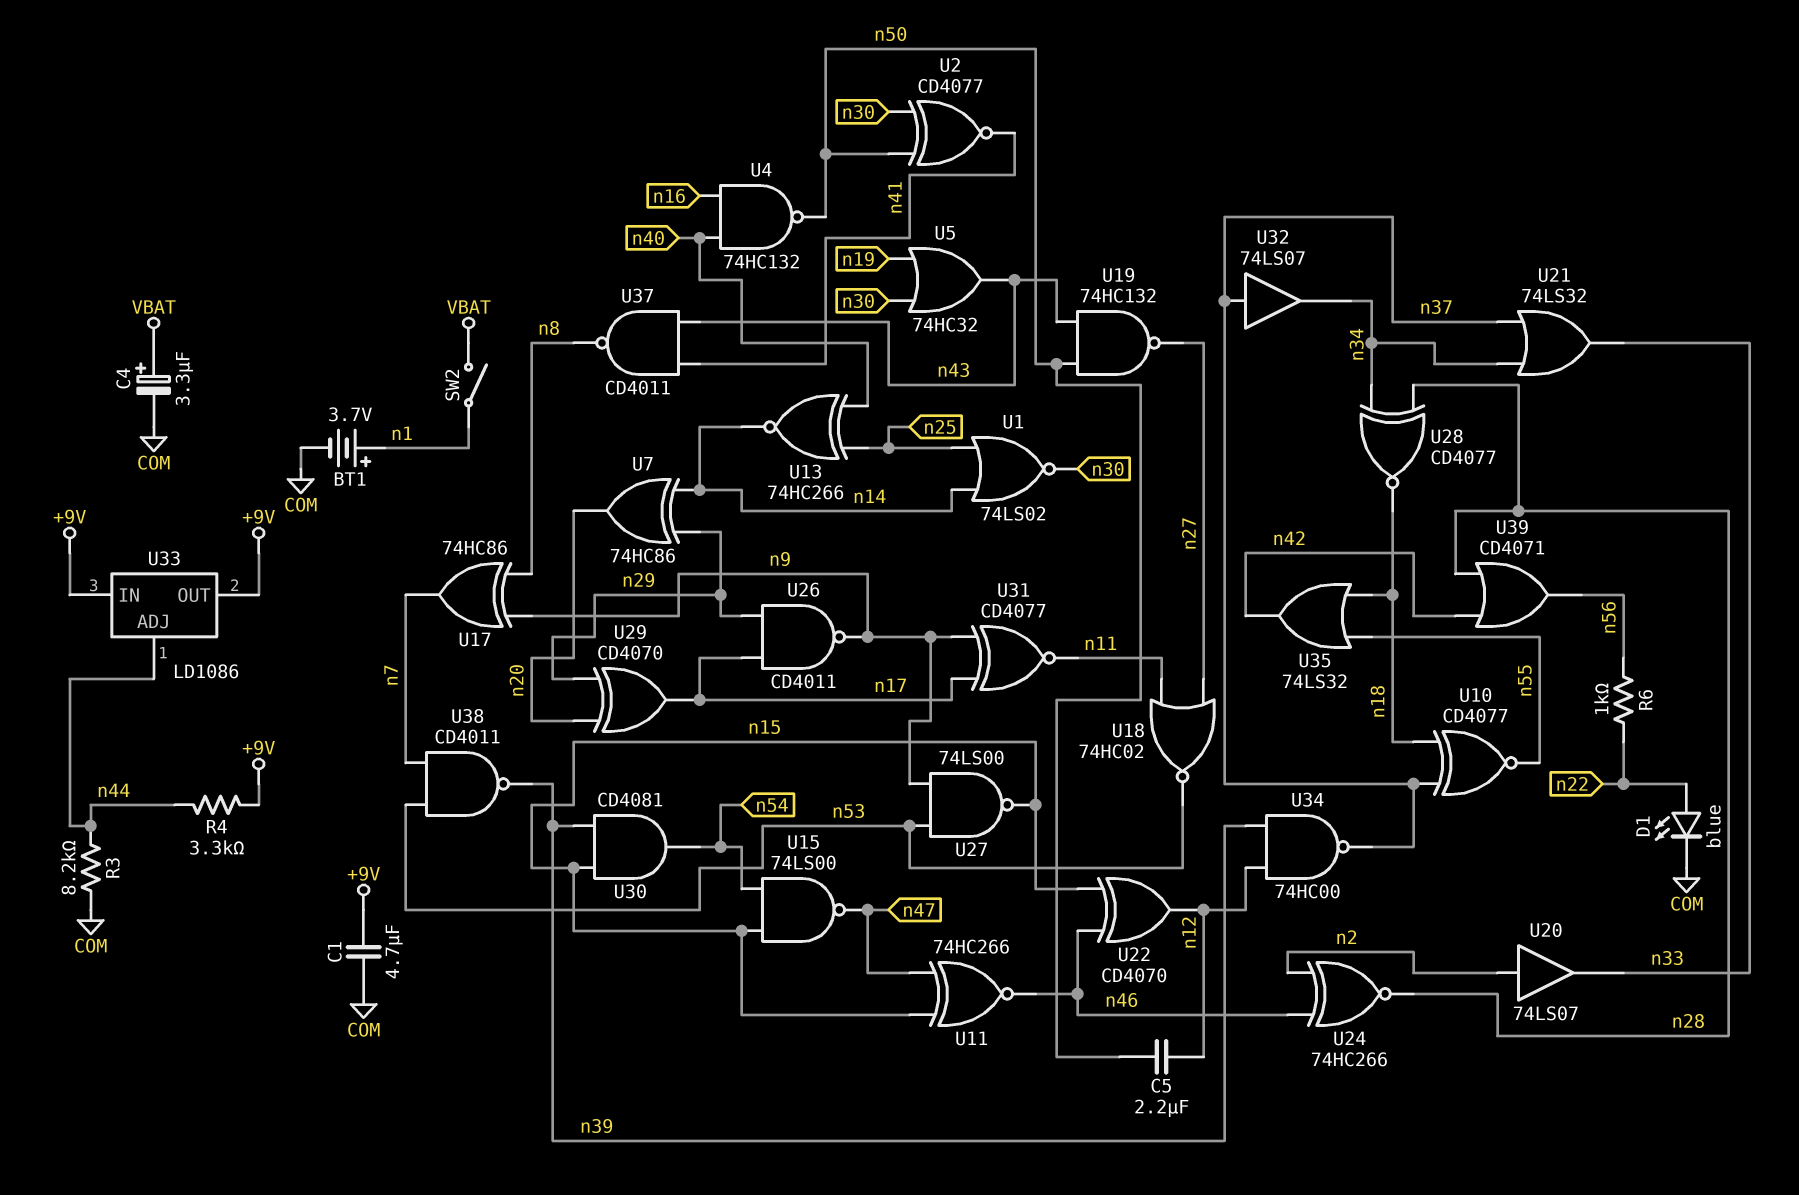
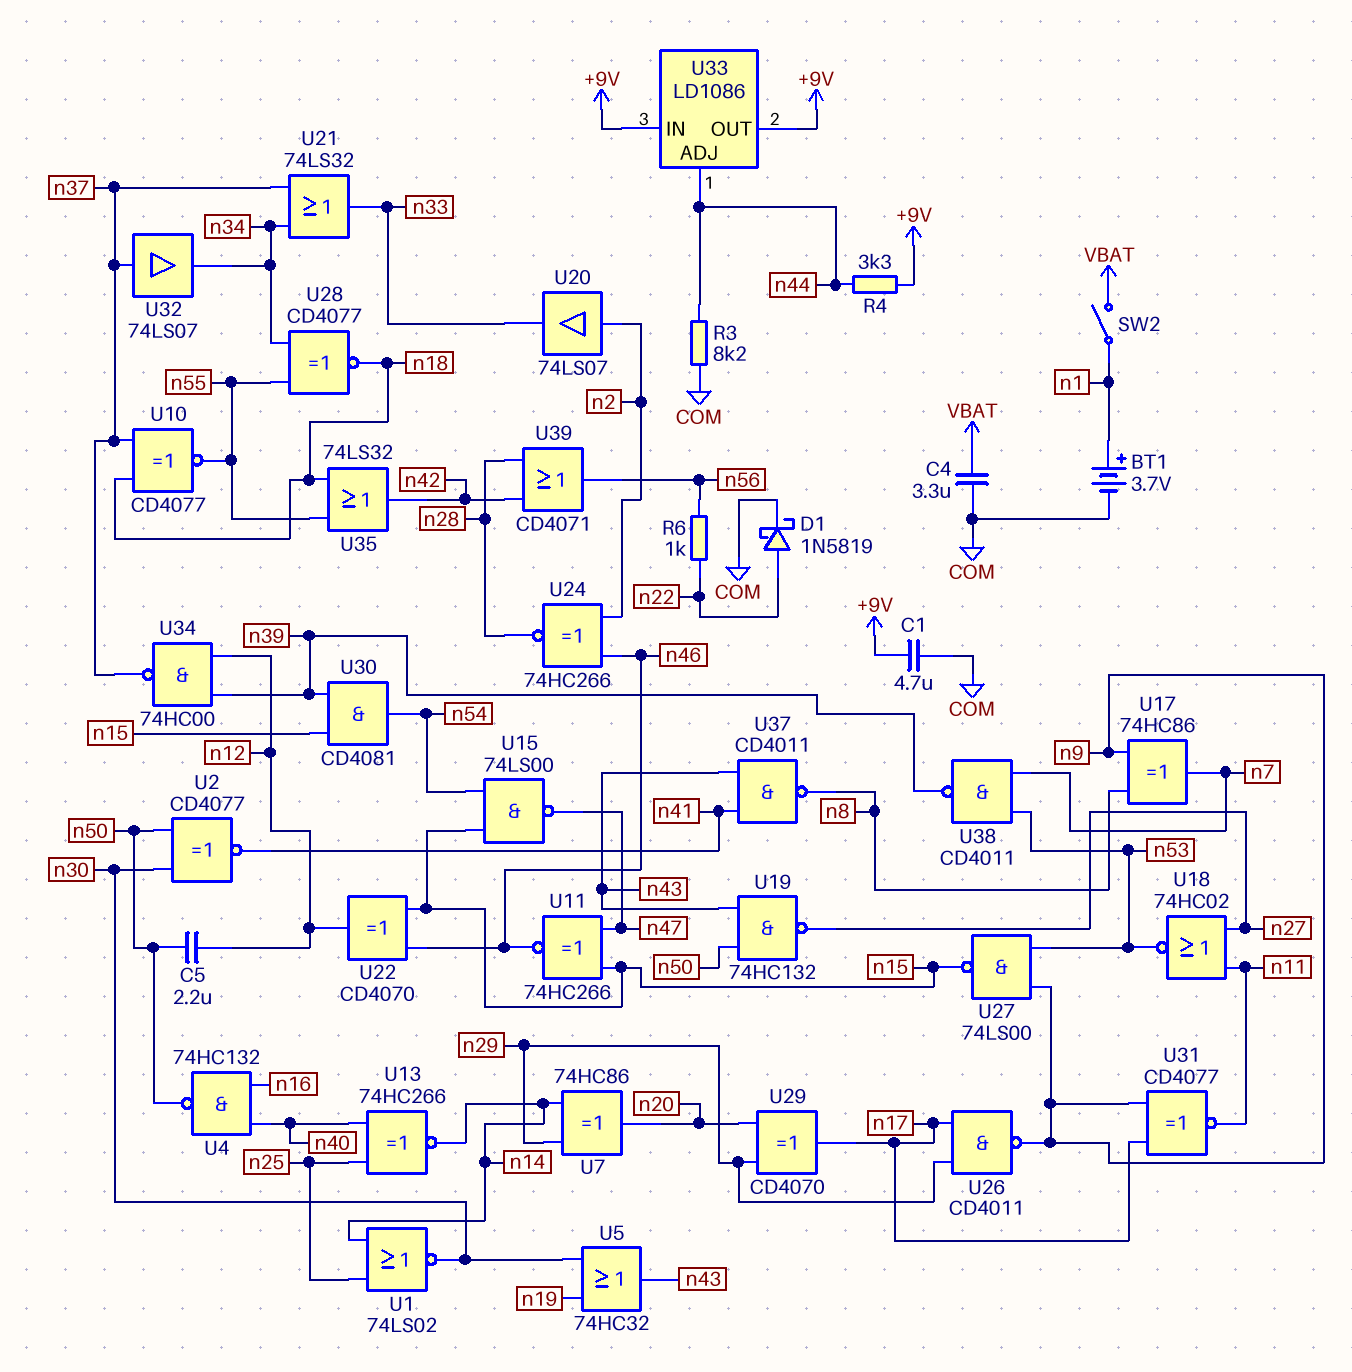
C4: 3.3uF (plus VBAT, minus COM) -> 3.3uF (COM, VBAT)
D1: LED blue (A n22, K COM) -> schottky 1N5819 (A n22, K COM)
U28: XNOR CD4077 (in n28, in n34, out n18) -> XNOR CD4077 (in n34, in n55, out n18)

